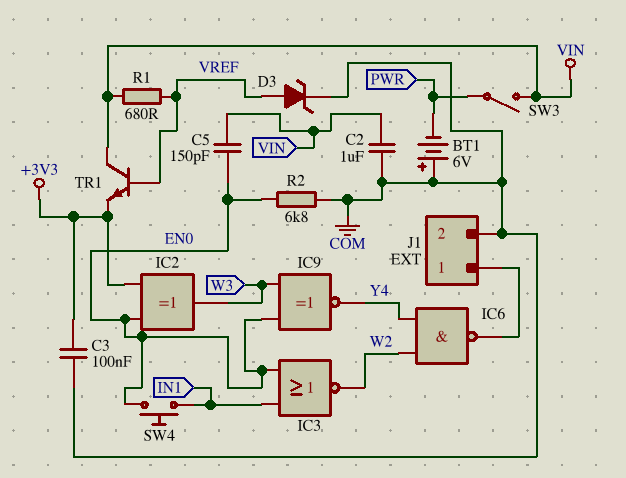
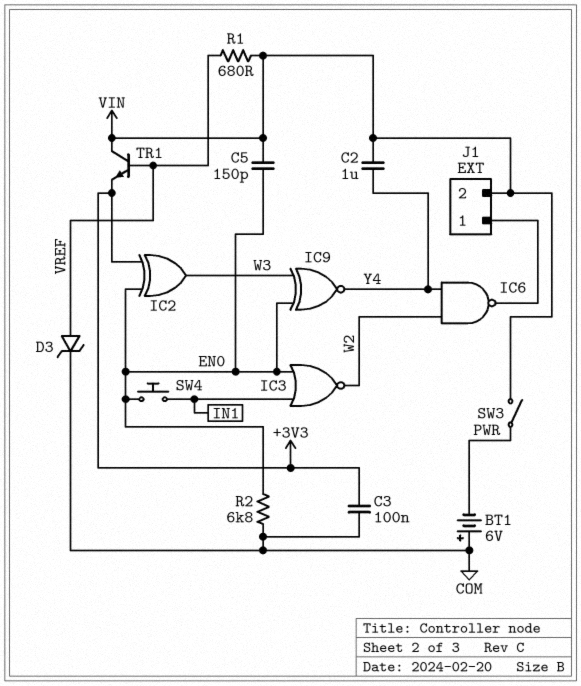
C2: 1uF (COM, VIN) -> 1uF (VIN, Y4)
J1 pin 2: COM -> VIN

